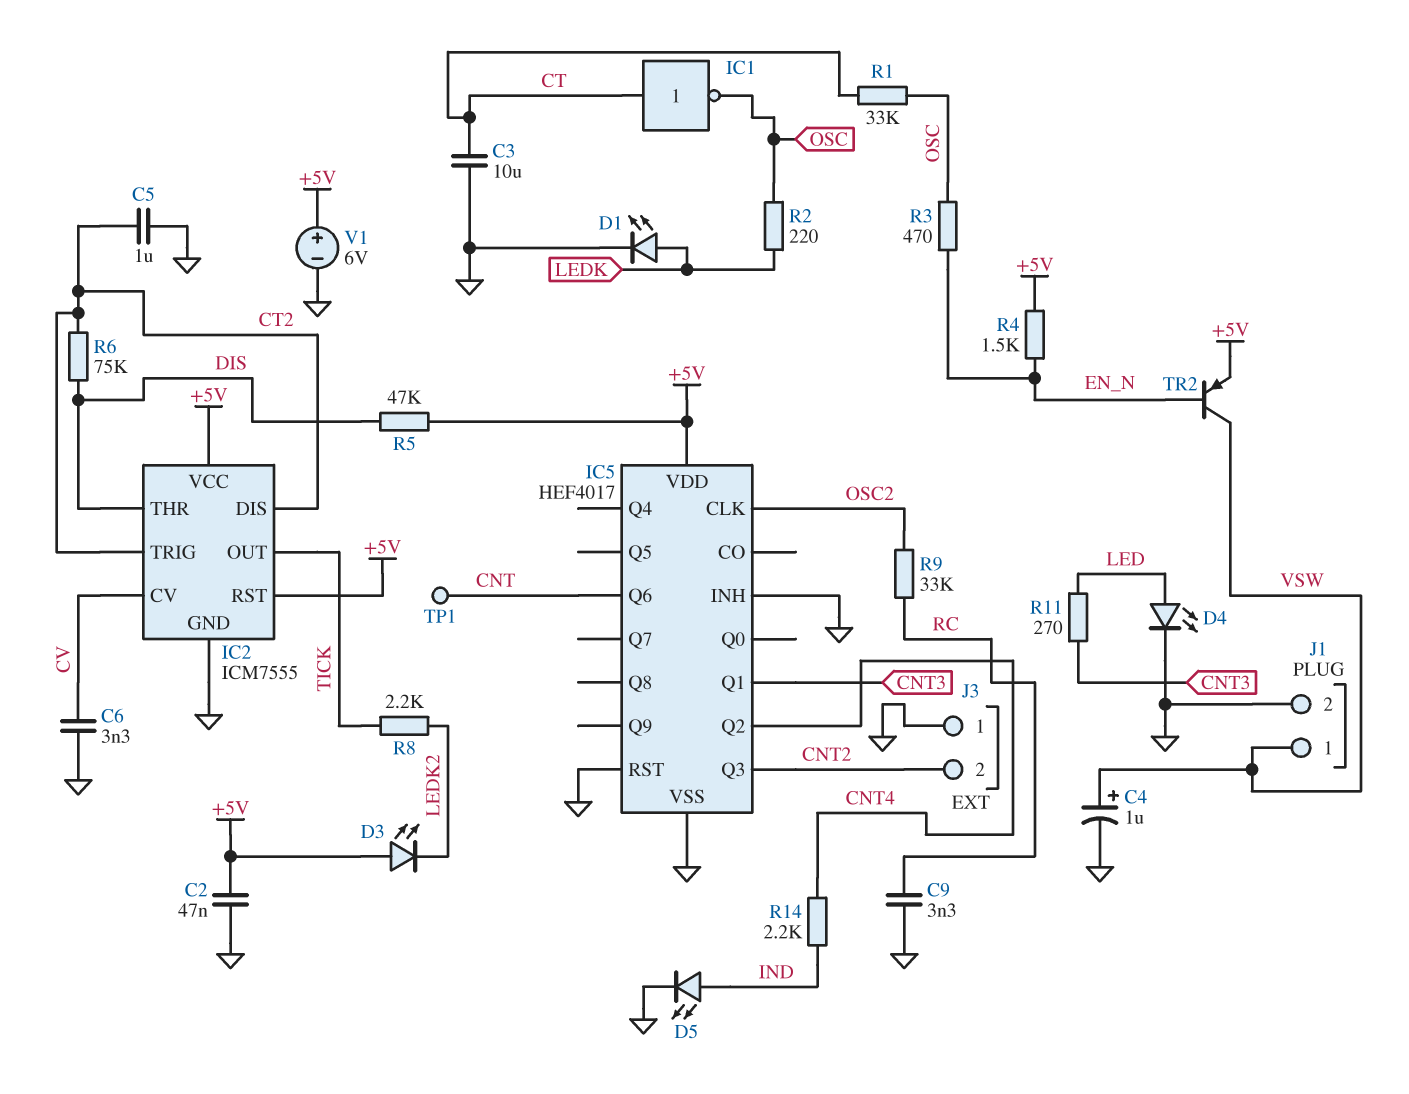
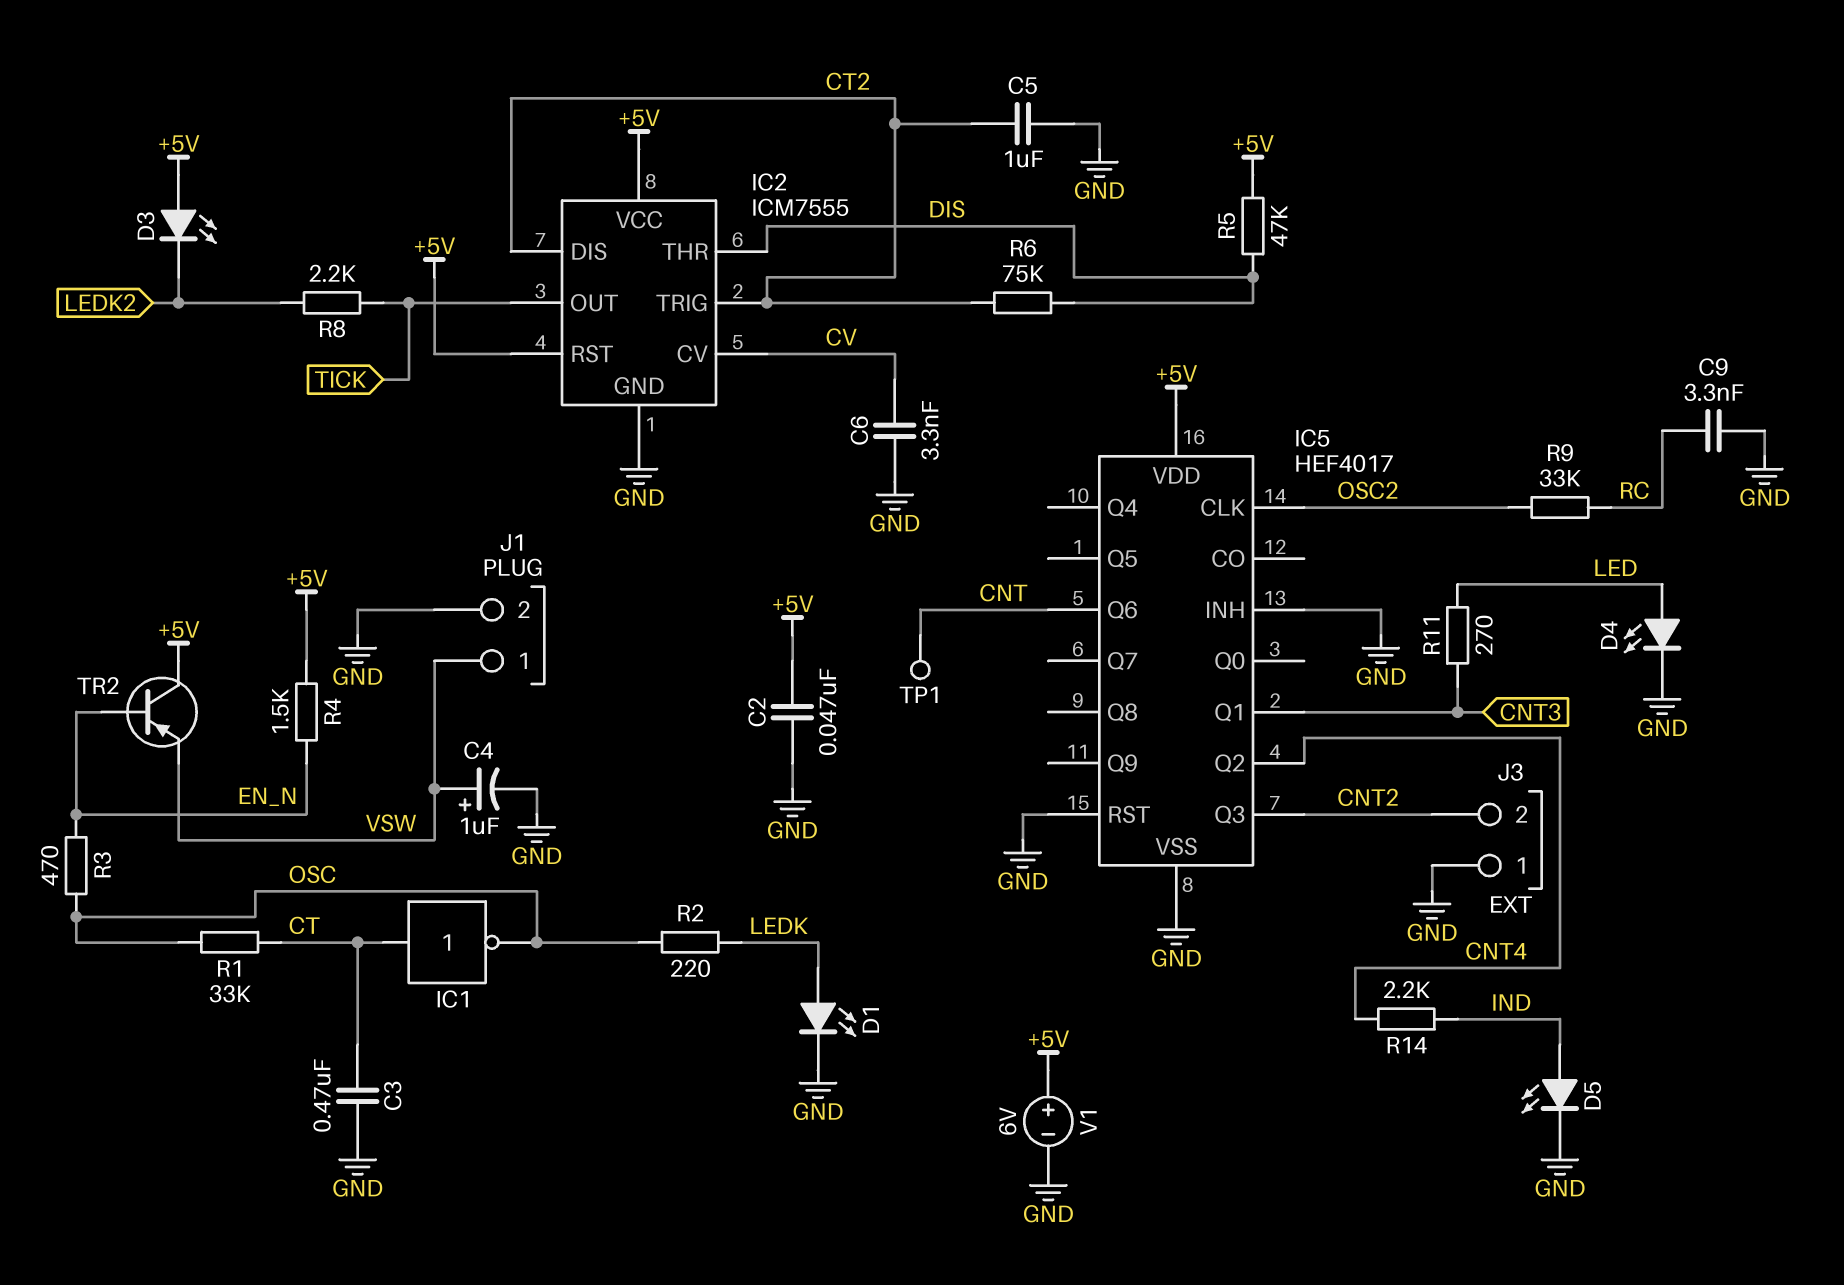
C3: 10uF (CT, GND) -> 470nF (CT, GND)
TR2: PNP (B EN_N, C VSW, E +5V) -> PNP (B EN_N, C +5V, E VSW)

